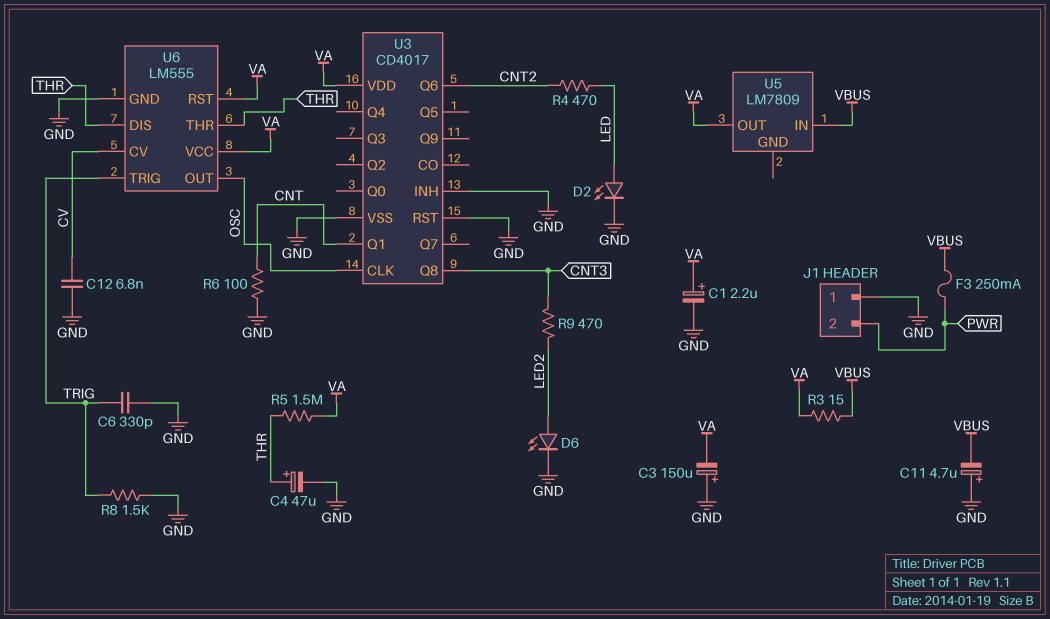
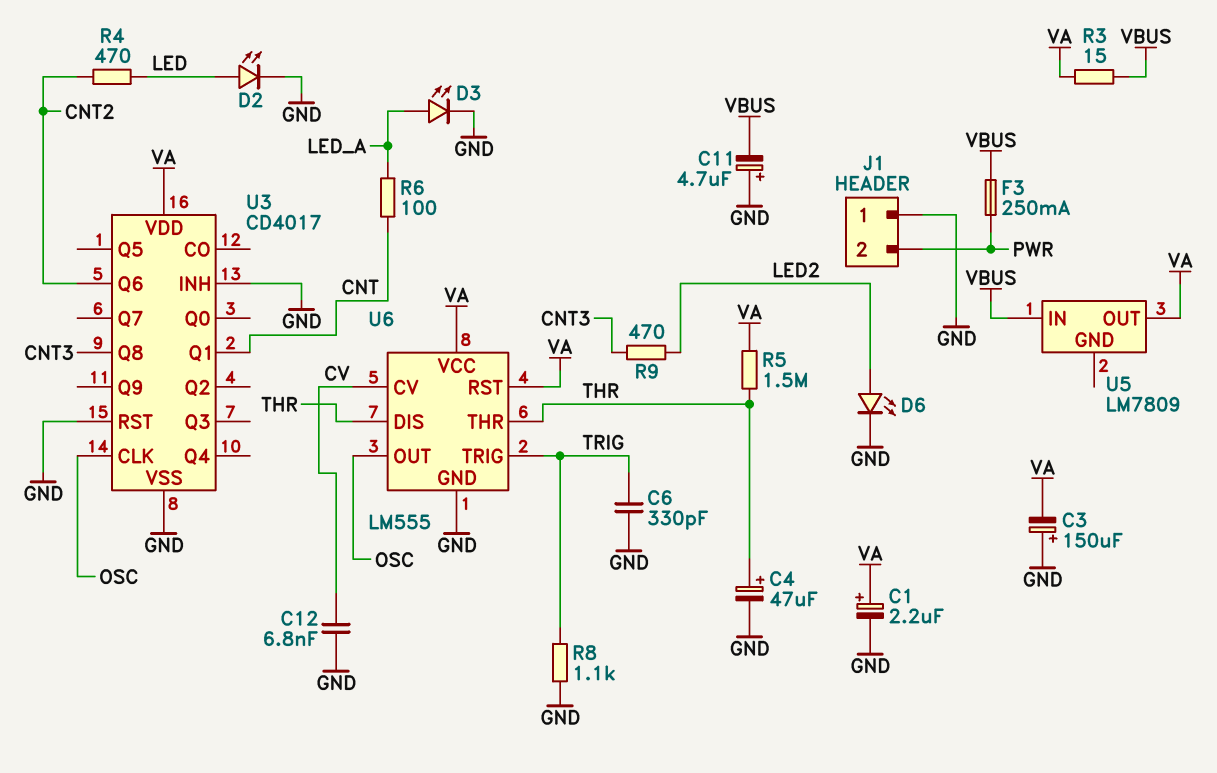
D3: none -> LED (A LED_A, K GND)
R6: 100 (CNT, GND) -> 100 (CNT, LED_A)
R8: 1.5k (GND, TRIG) -> 1.1k (GND, TRIG)

